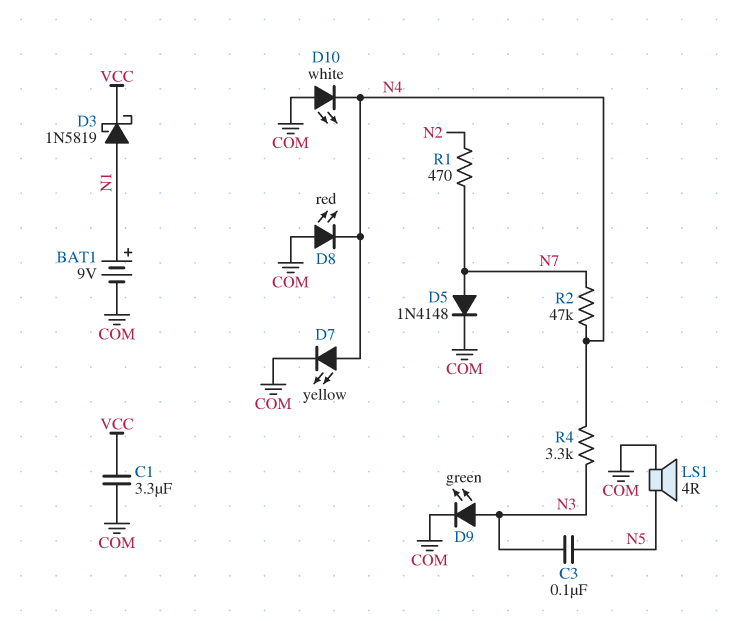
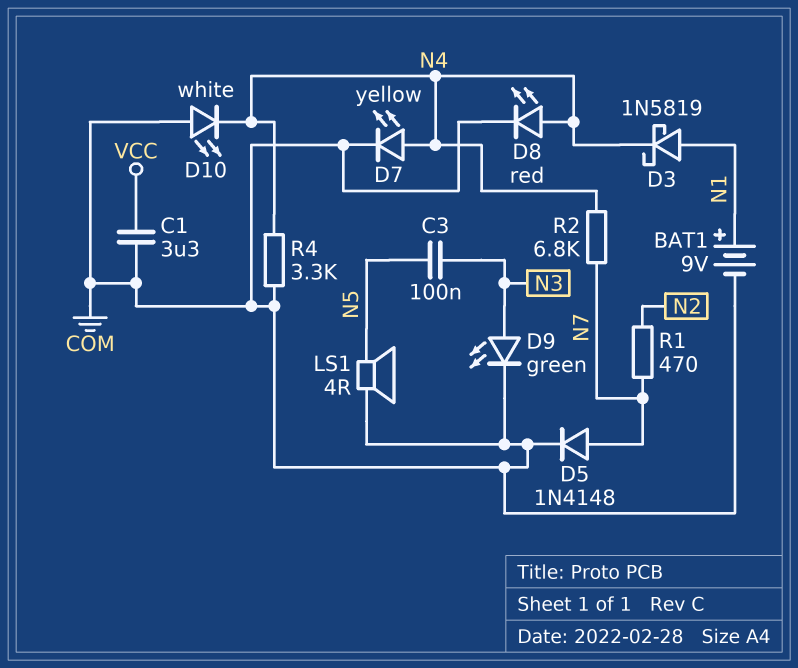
D3: schottky 1N5819 (A N1, K VCC) -> schottky 1N5819 (A N1, K N4)
D8: LED red (A COM, K N4) -> LED red (A N4, K COM)
R2: 47k (N4, N7) -> 6.8k (N4, N7)
R4: 3.3k (N3, N4) -> 3.3k (COM, N4)

